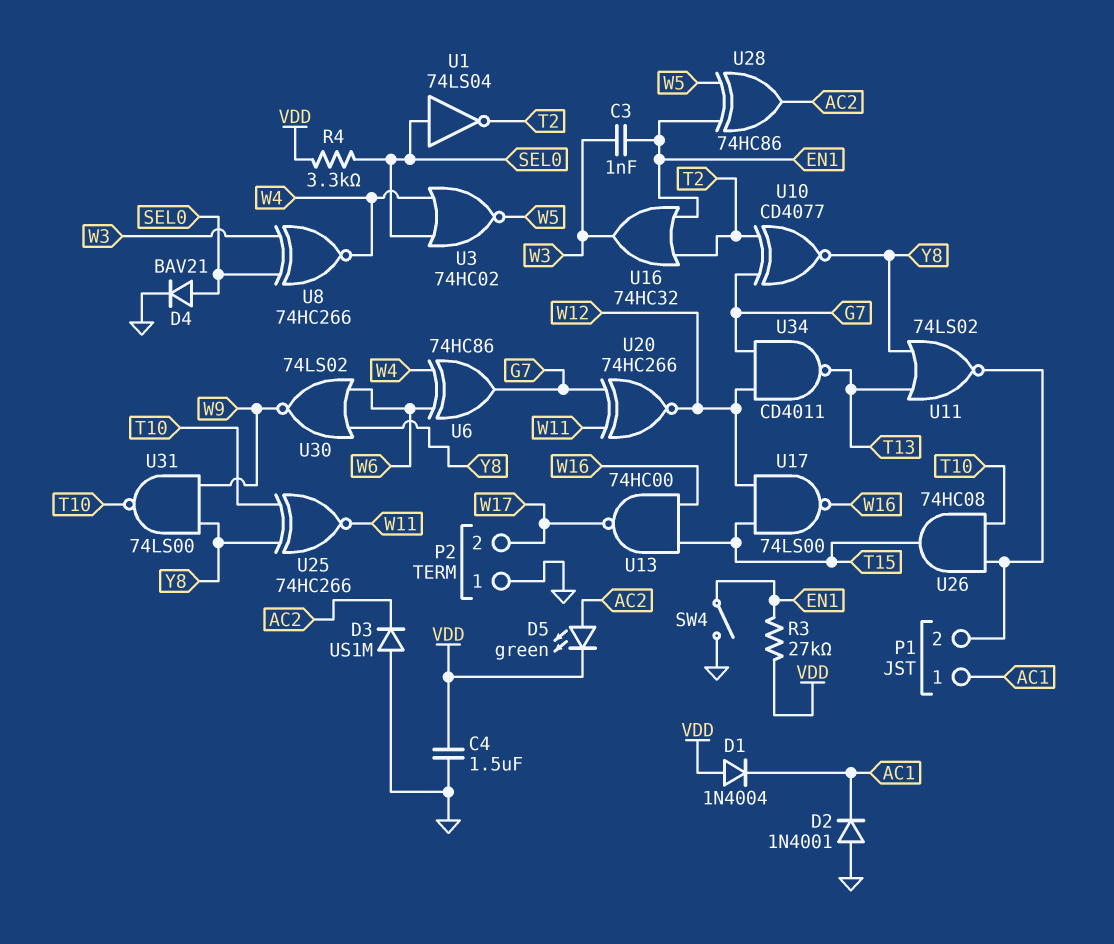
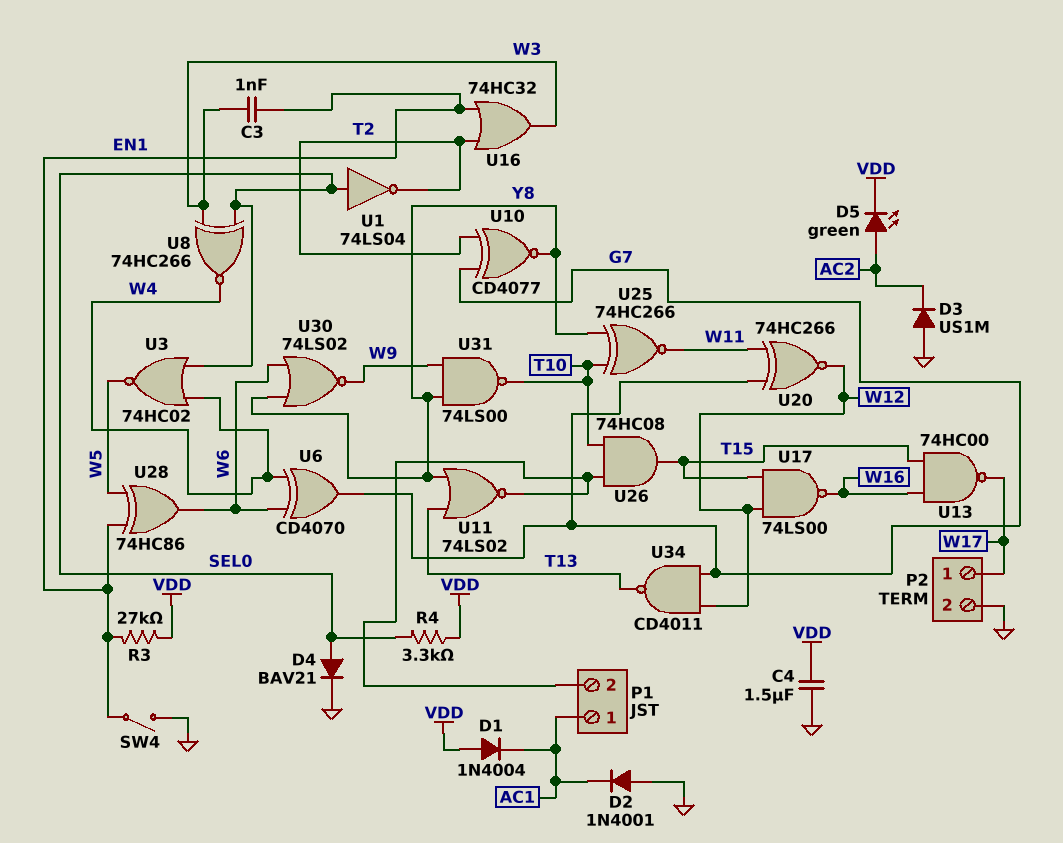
P2 pin 1: GND -> W17
P2 pin 2: W17 -> GND
U6: XOR 74HC86 (in W4, in W6, out G7) -> XOR CD4070 (in W4, in W6, out G7)
U28: XOR 74HC86 (in EN1, in W5, out AC2) -> XOR 74HC86 (in EN1, in W5, out W6)

